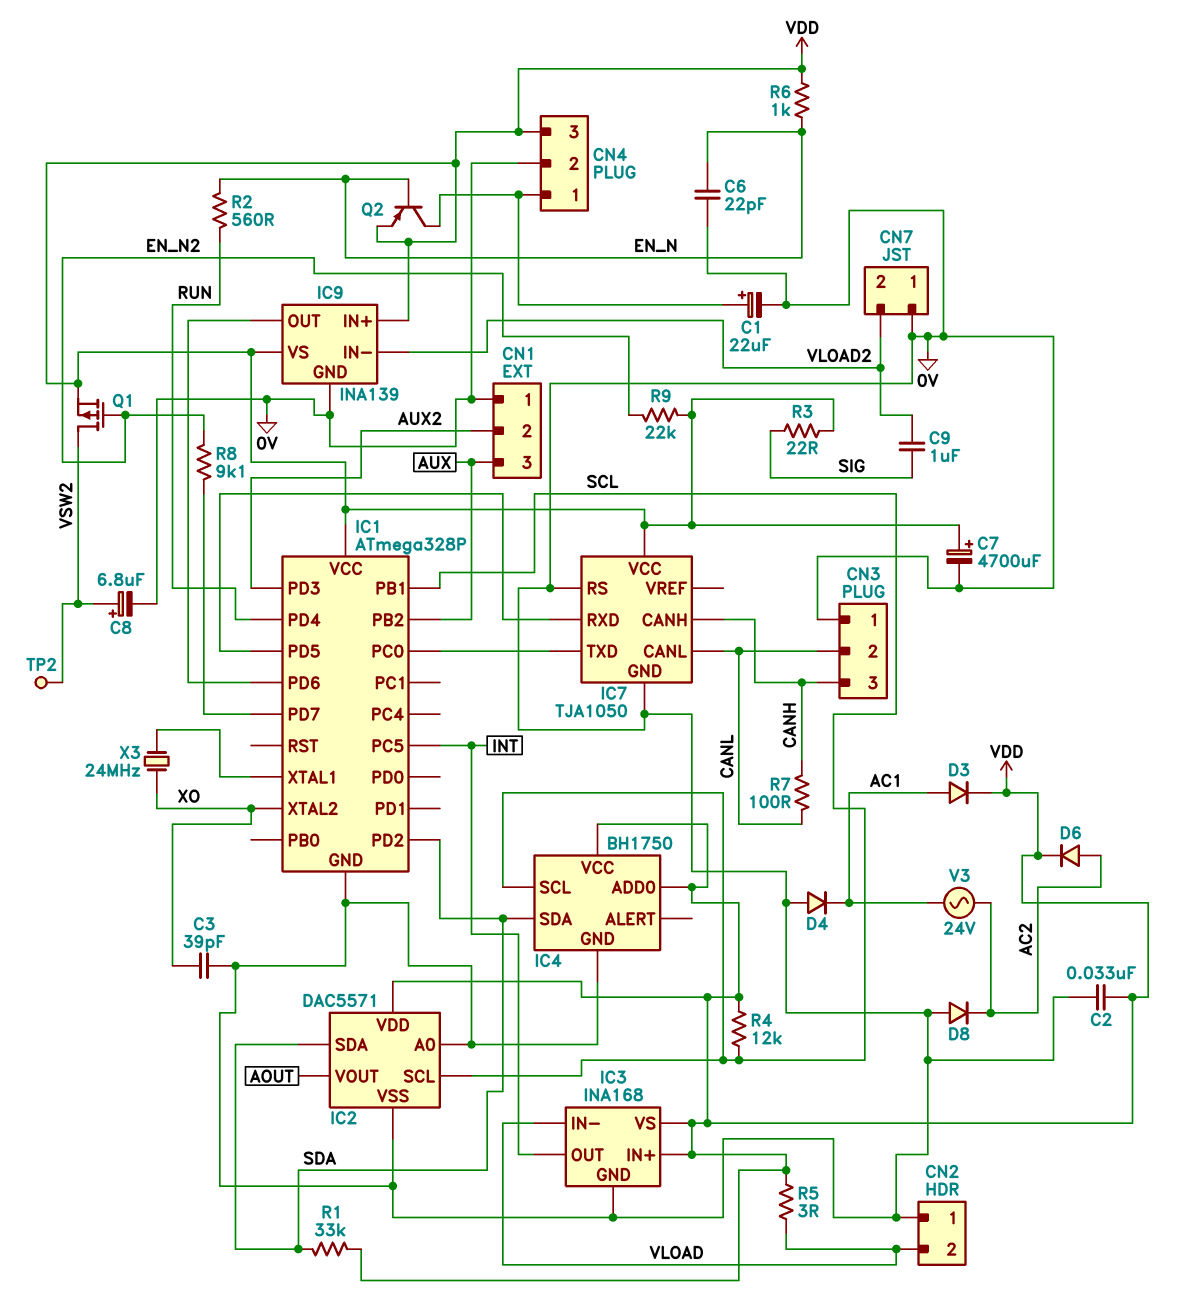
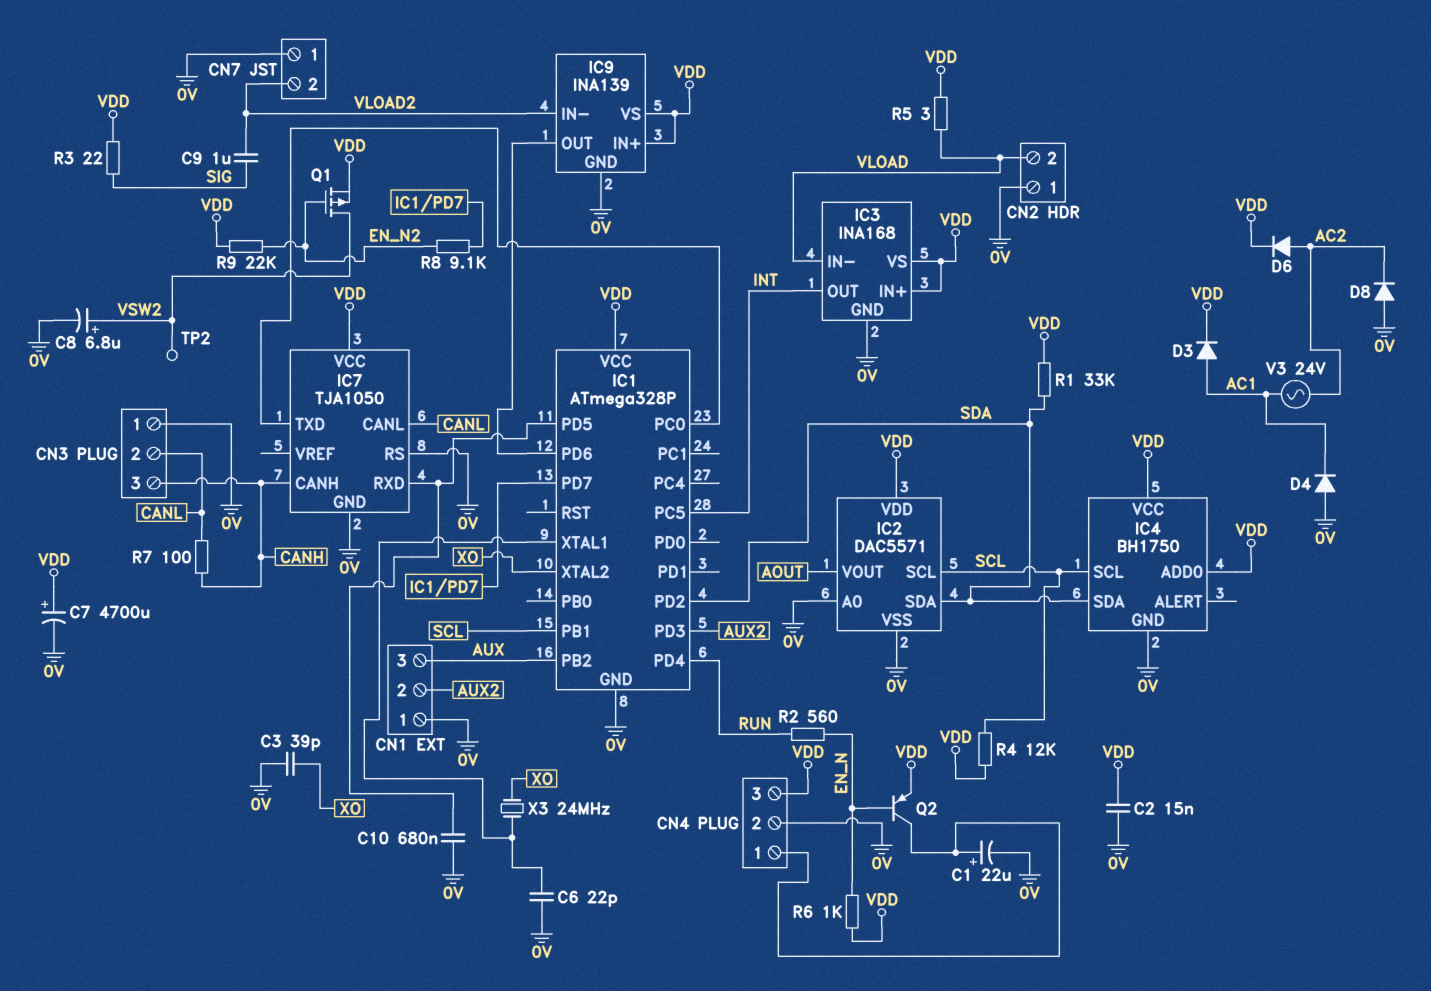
C2: 33nF (0V, VDD) -> 15nF (0V, VDD)
C6: 22pF (0V, EN_N) -> 22pF (0V, IC1/XTAL1)
C10: none -> 680nF (0V, IC1/PD5)

